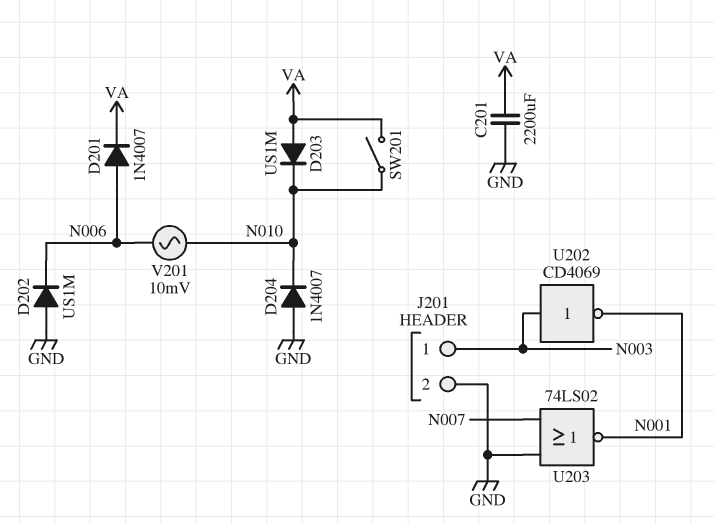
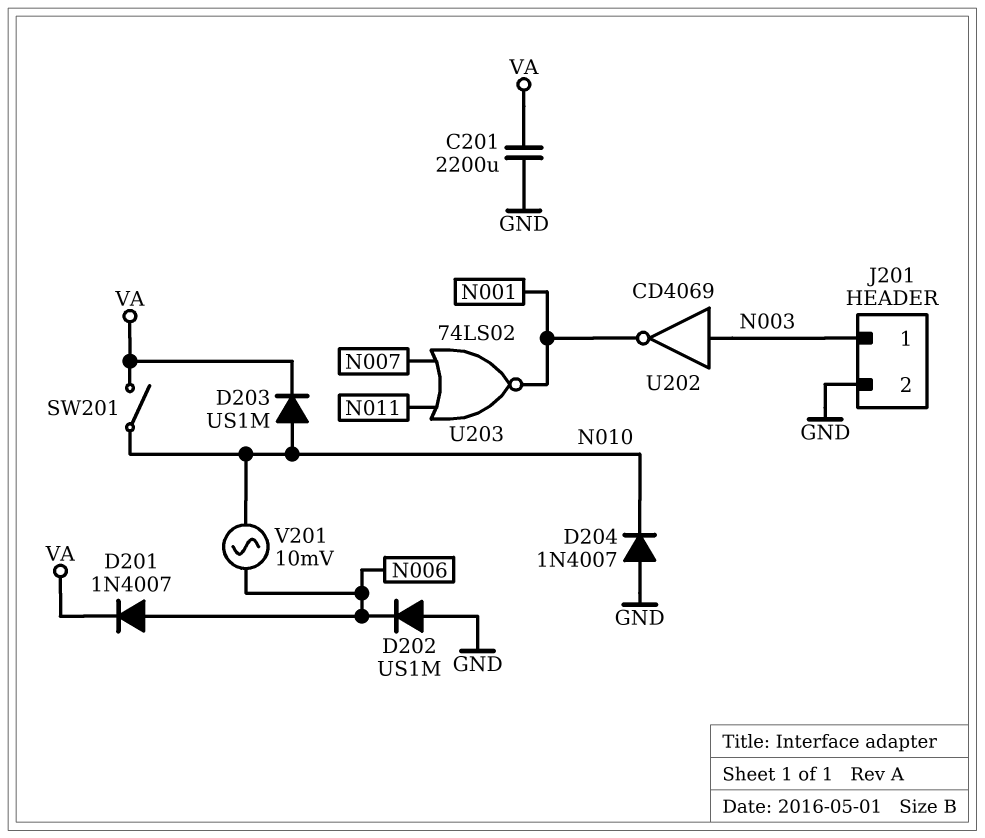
D203: diode US1M (A VA, K N010) -> diode US1M (A N010, K VA)
U203: NOR 74LS02 (in GND, in N007, out N001) -> NOR 74LS02 (in N007, in N011, out N001)

